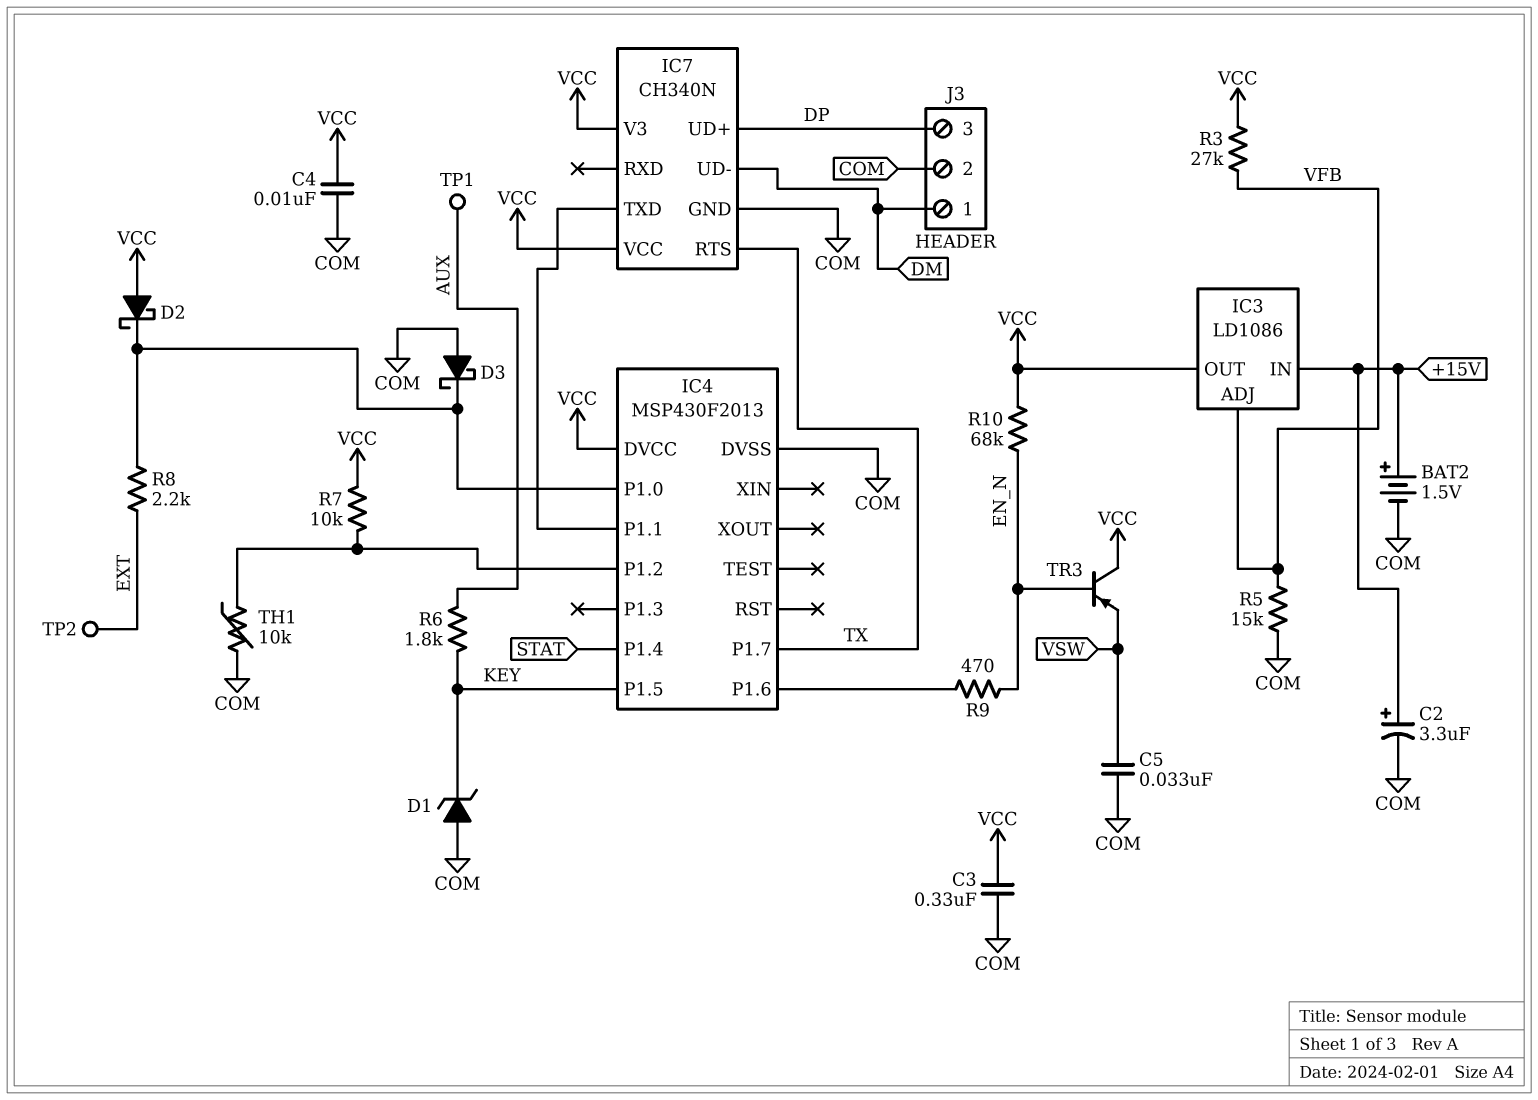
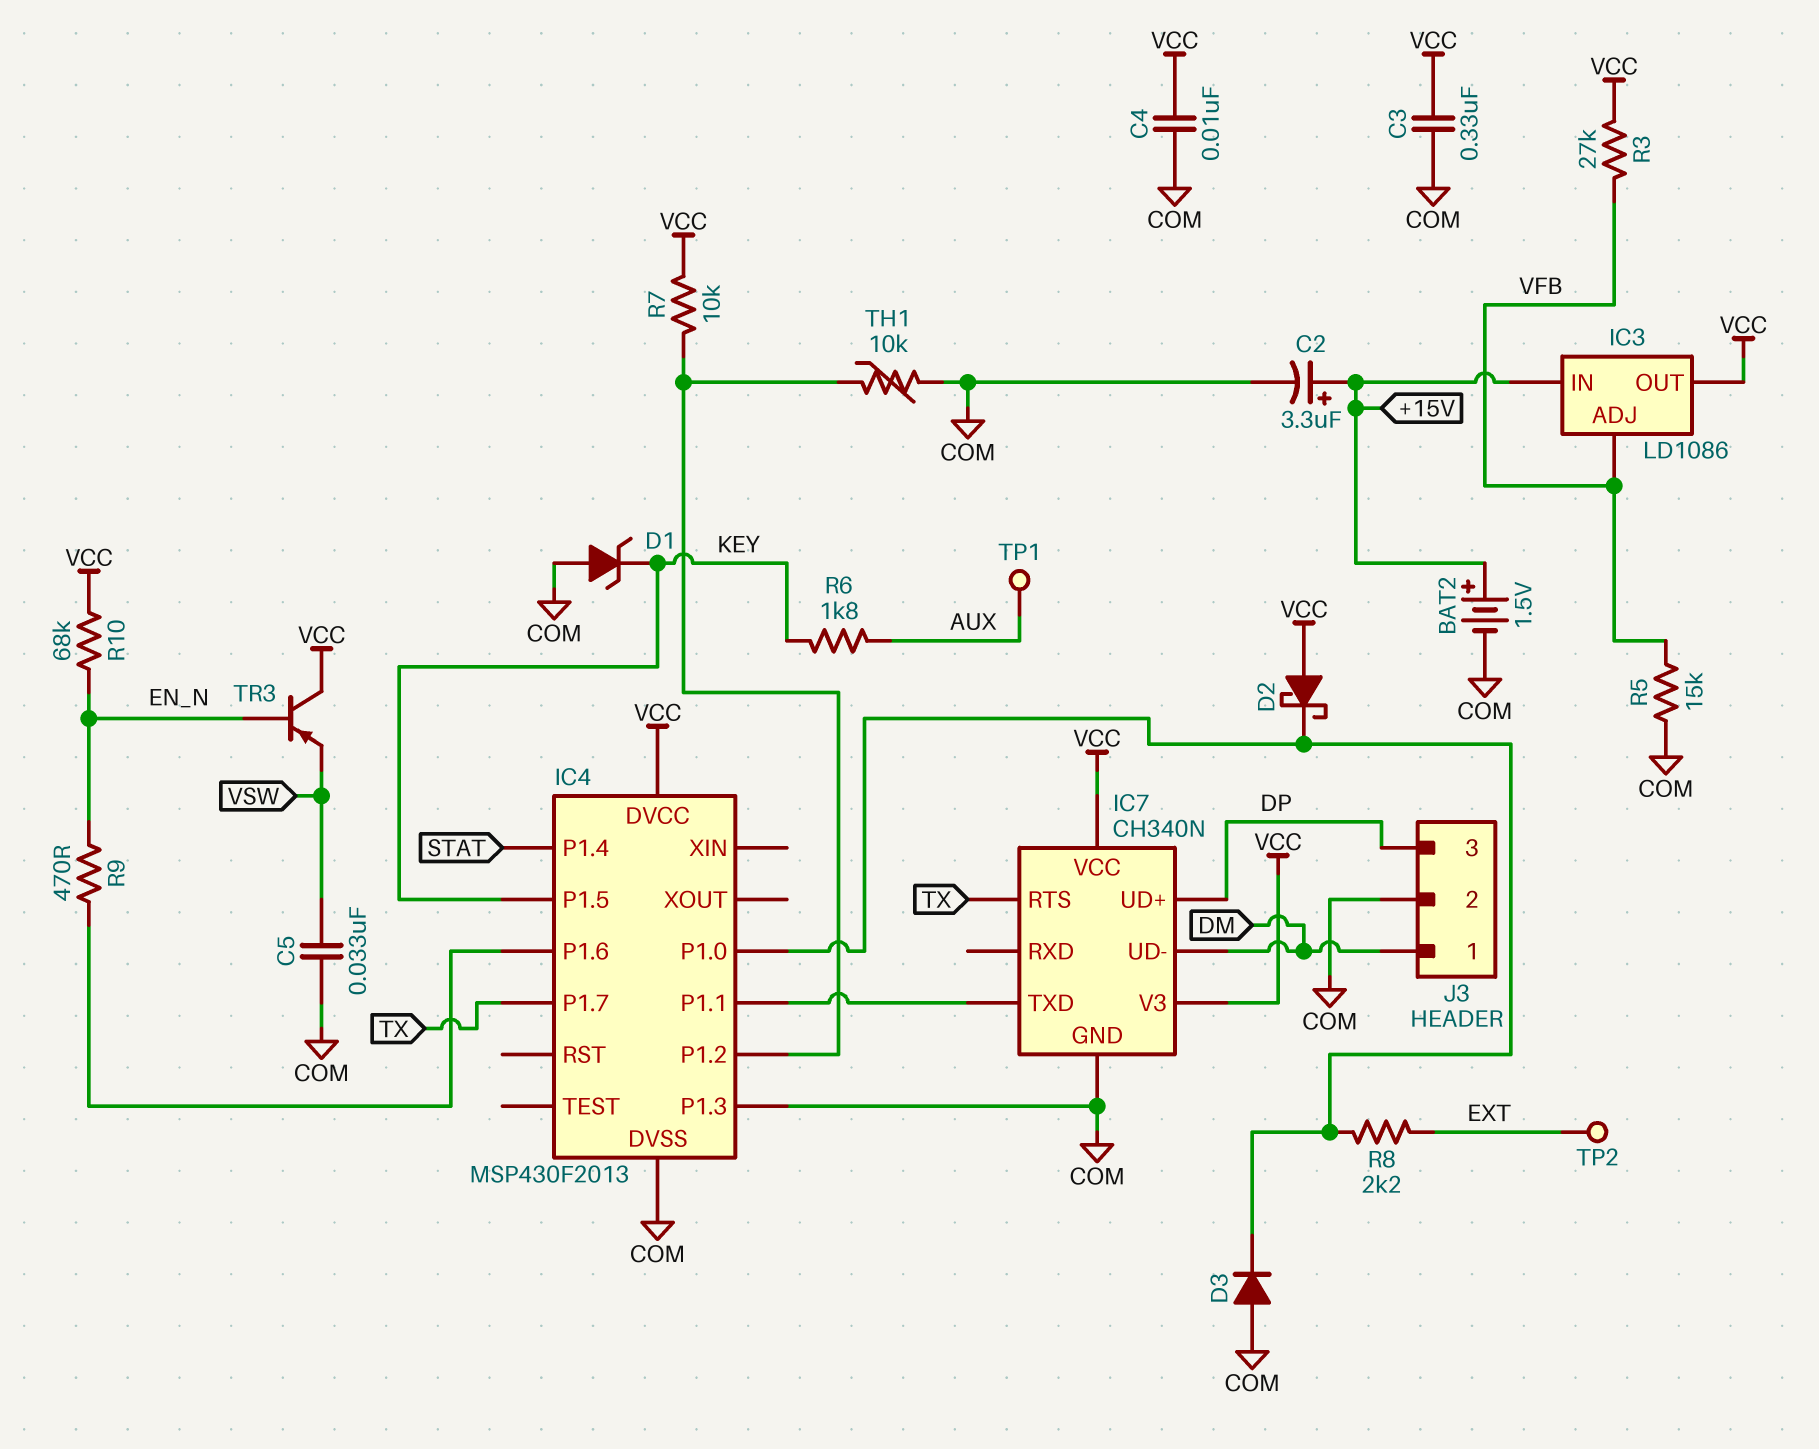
D3: schottky (A COM, K IC4/P1.0) -> diode (A COM, K IC4/P1.0)
IC4 pin P1.3: none -> COM

